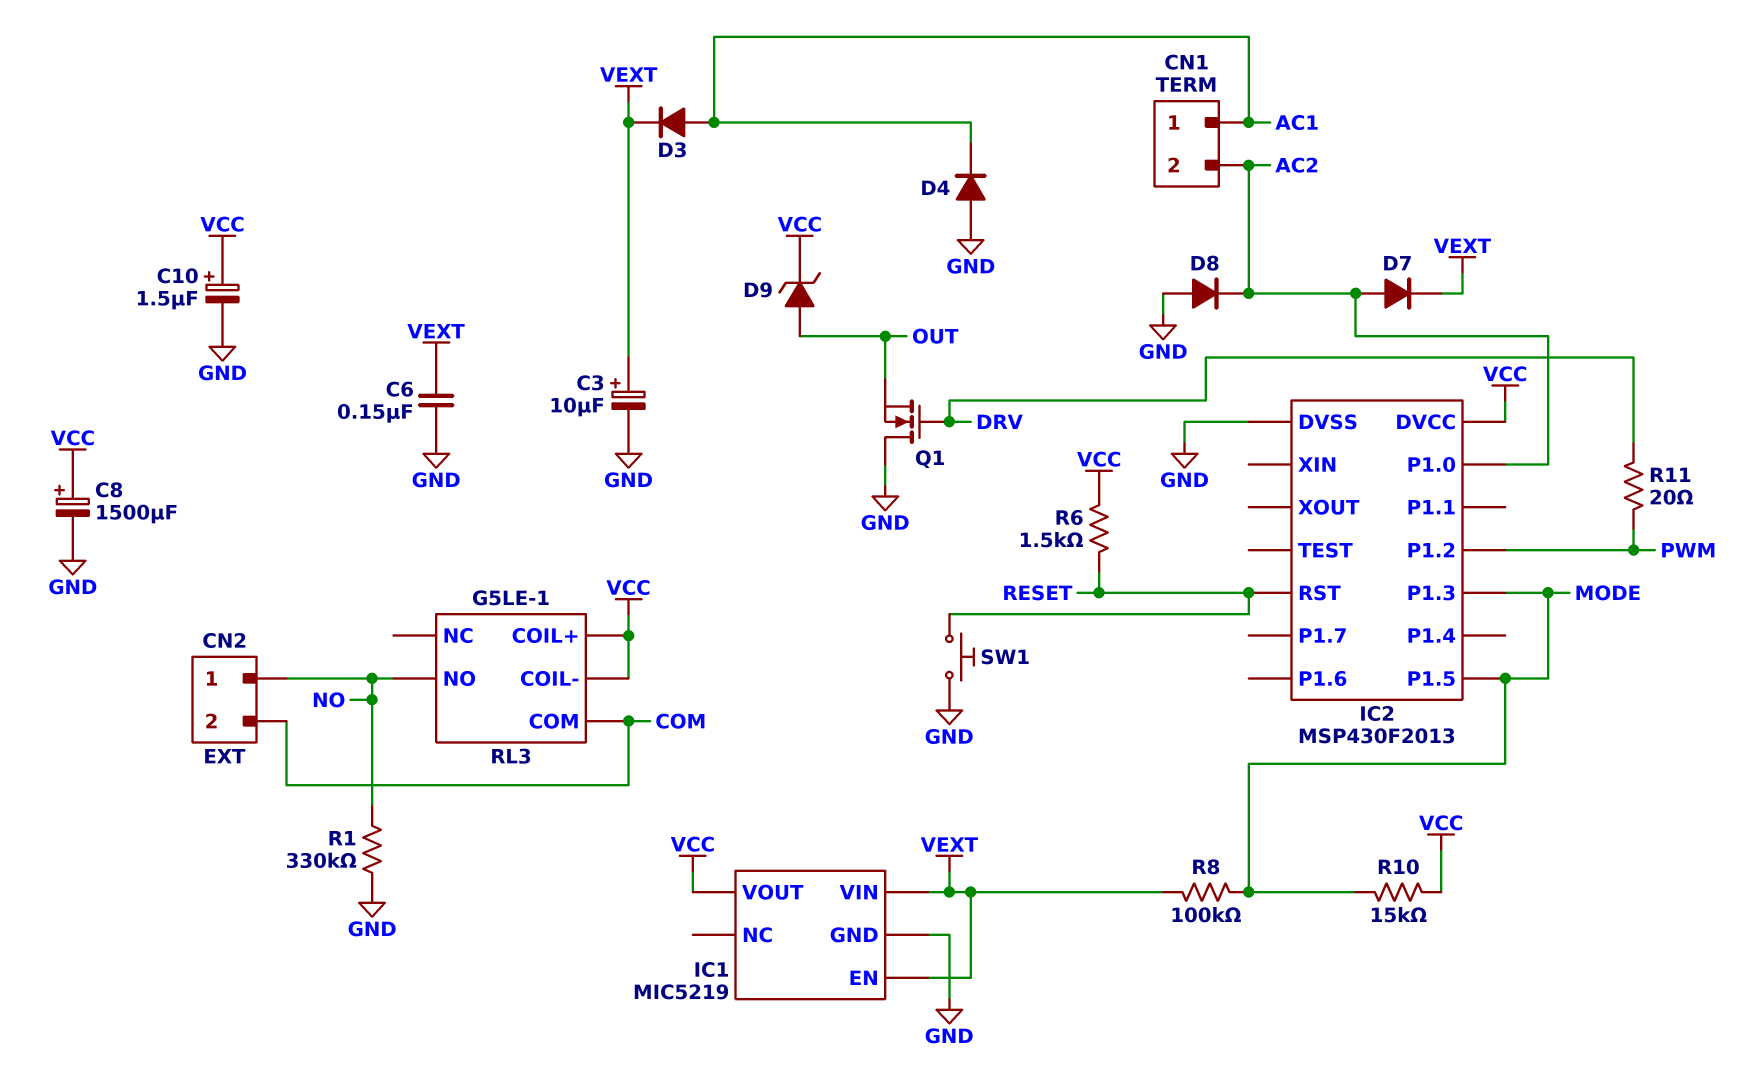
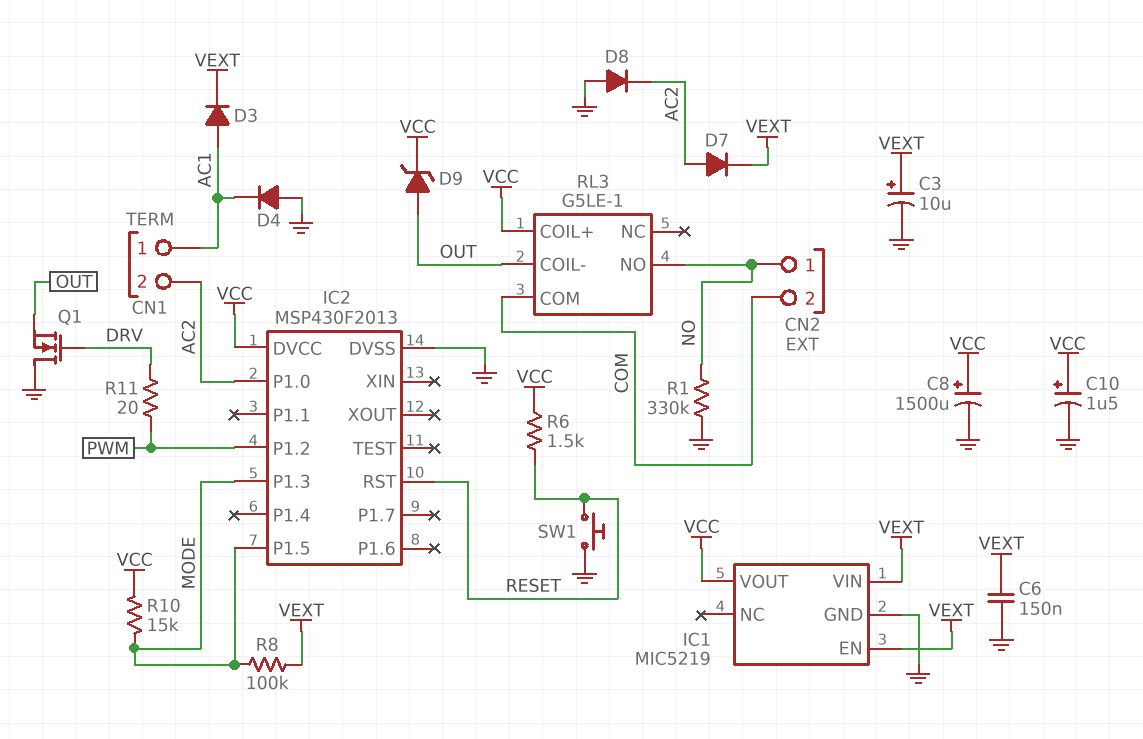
RL3 pin COIL-: VCC -> OUT

